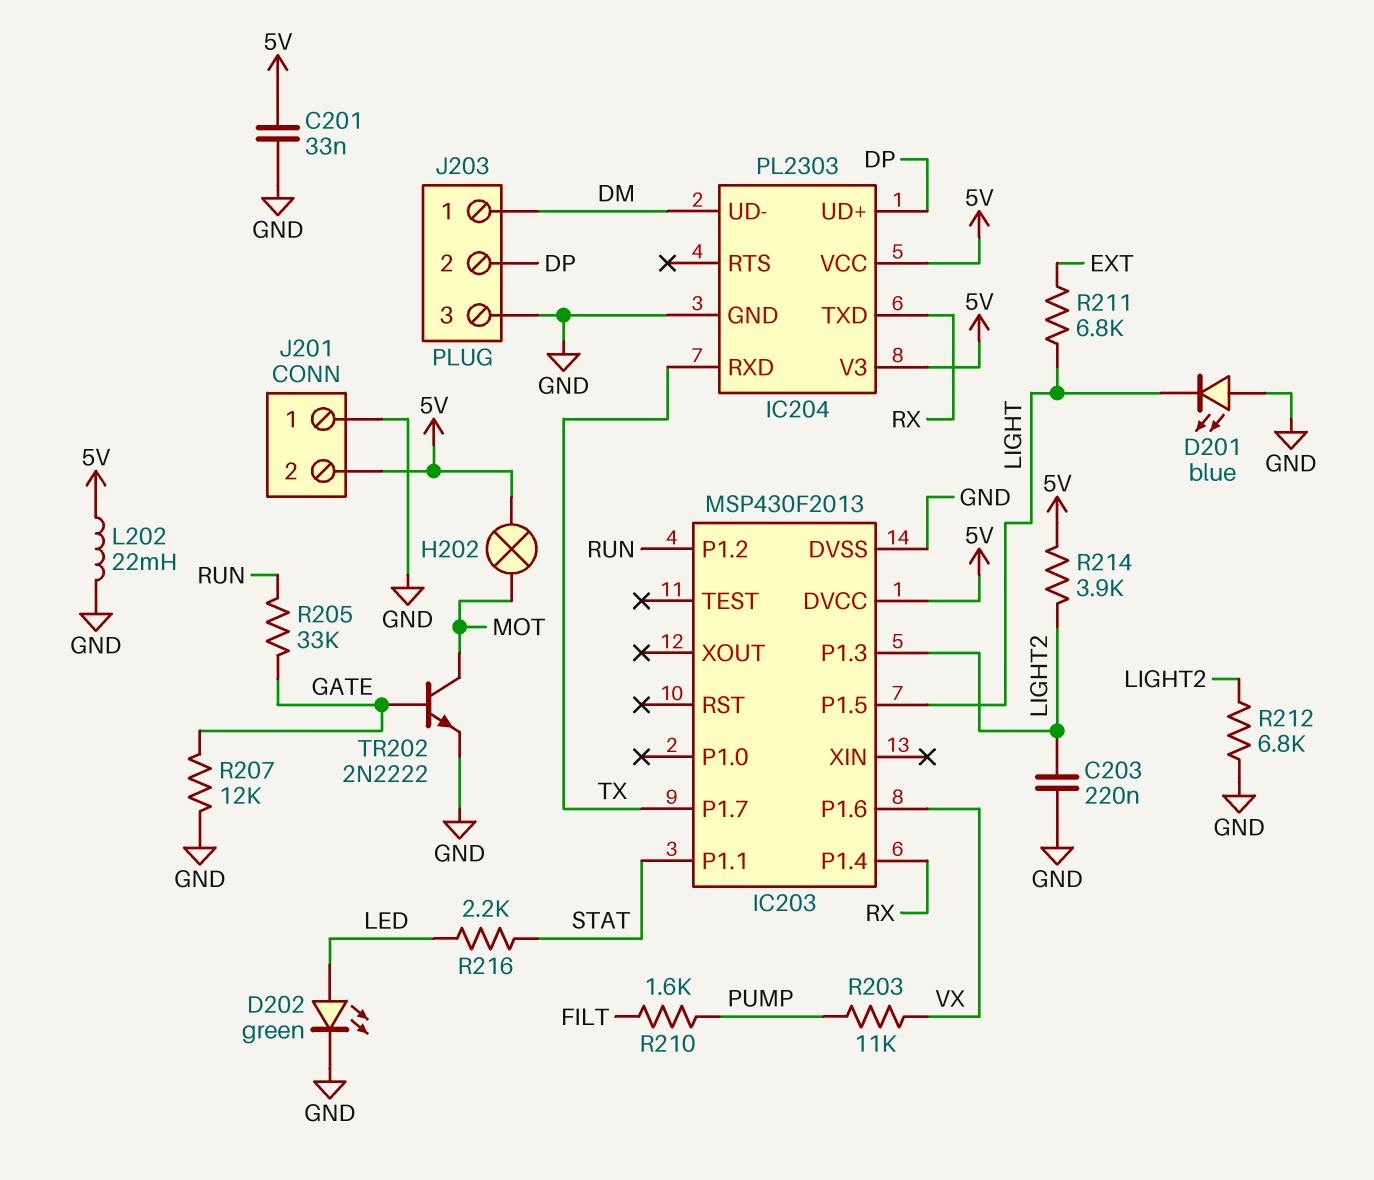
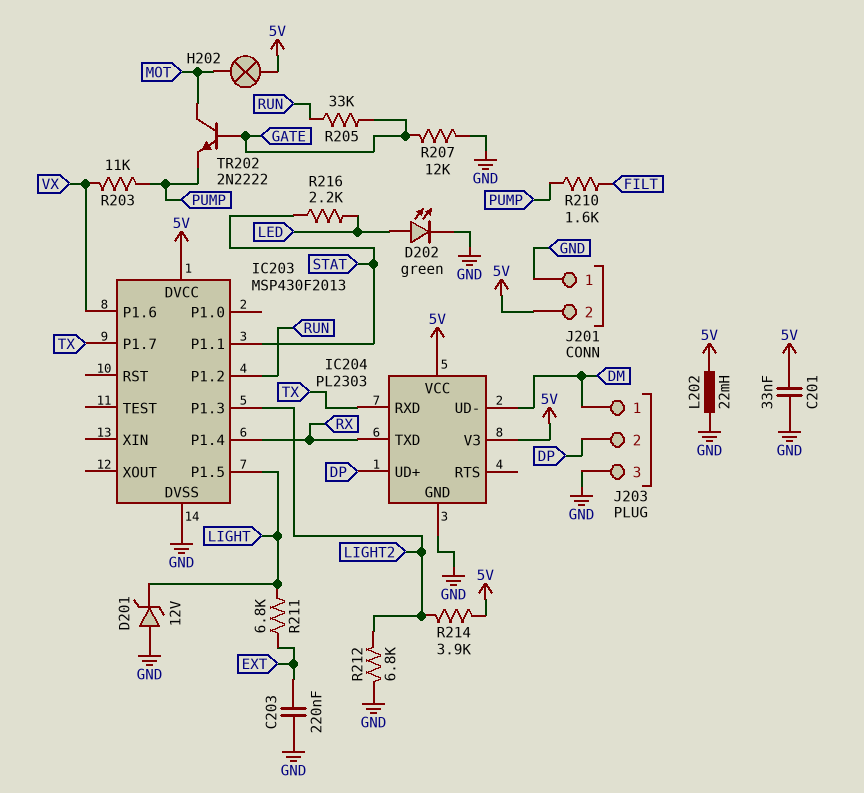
C203: 220nF (GND, LIGHT2) -> 220nF (EXT, GND)
D201: LED blue (A GND, K LIGHT) -> zener 12V (A GND, K LIGHT)
TR202: NPN 2N2222 (B GATE, C MOT, E GND) -> NPN 2N2222 (B GATE, C MOT, E PUMP)

